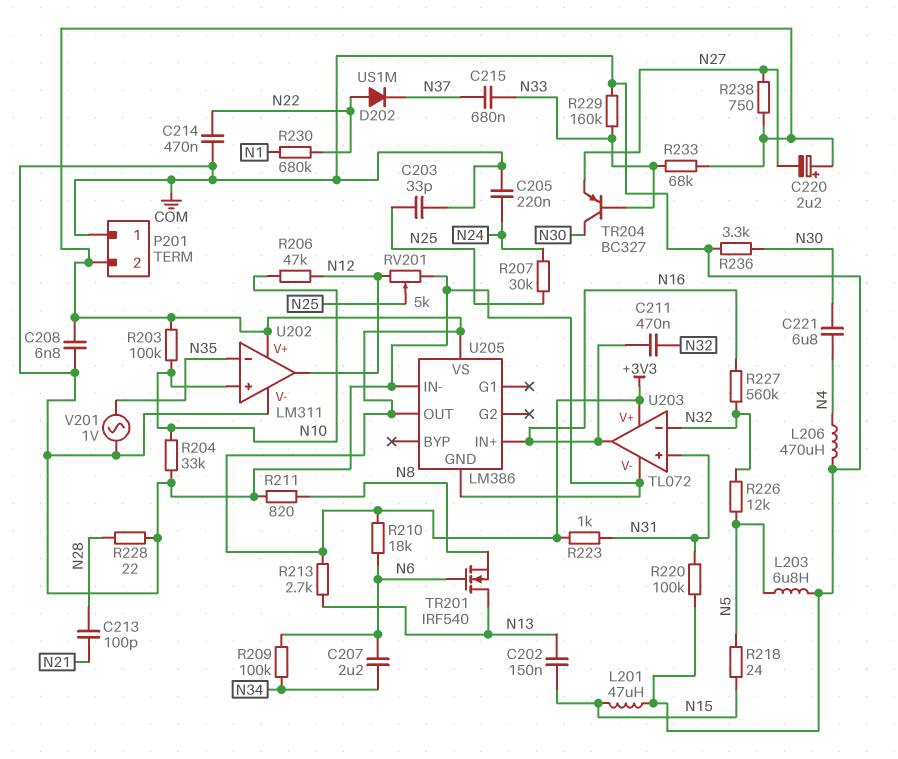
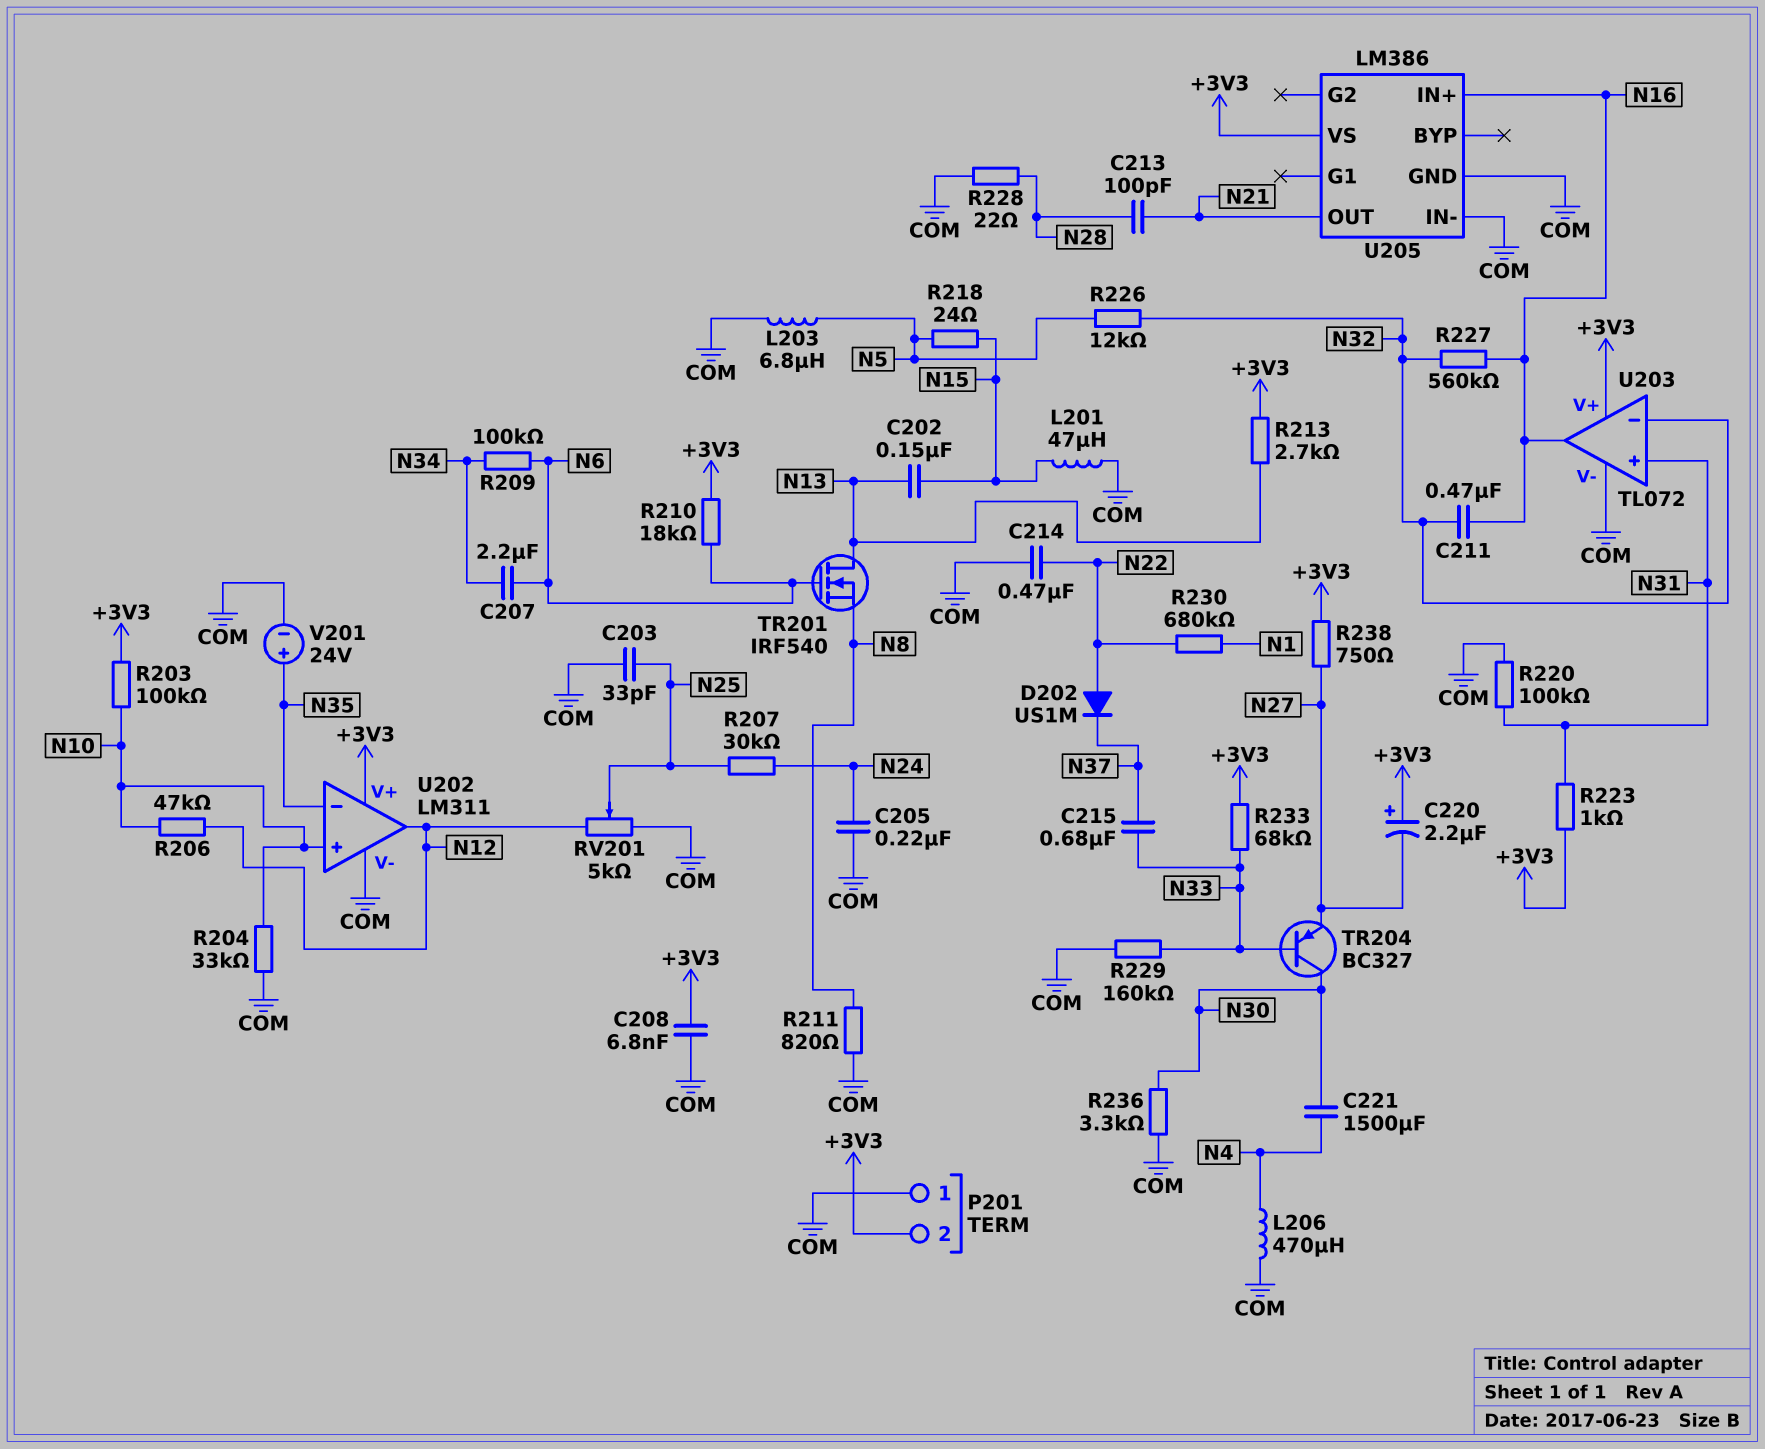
C221: 6.8uF (N4, N30) -> 1500uF (N4, N30)
U205 pin OUT: +3V3 -> N21
V201: AC 1V (COM, N35) -> 24V (plus N35, minus COM)

